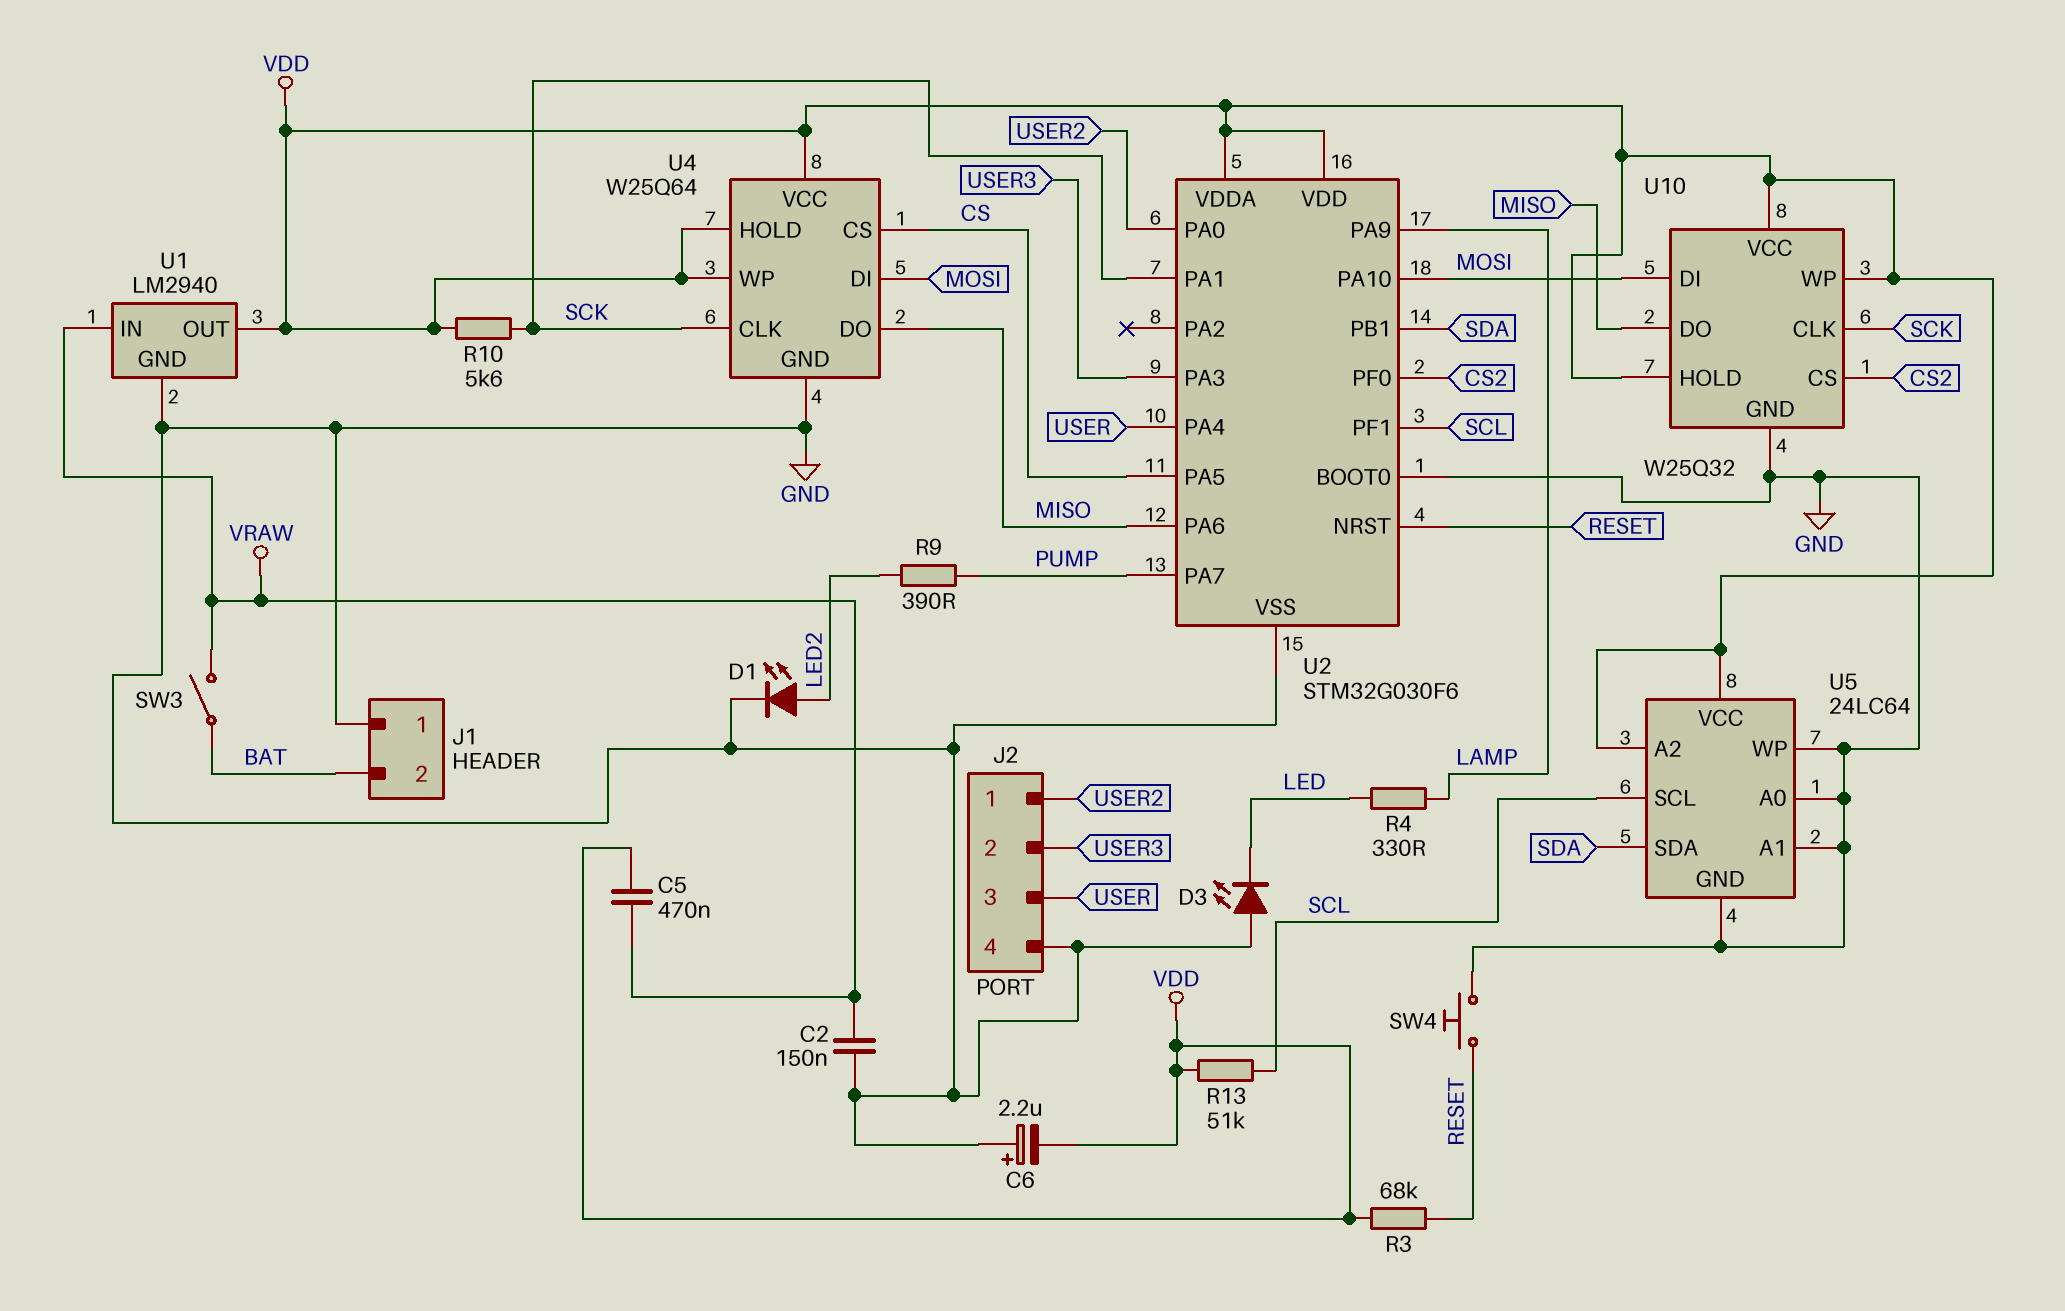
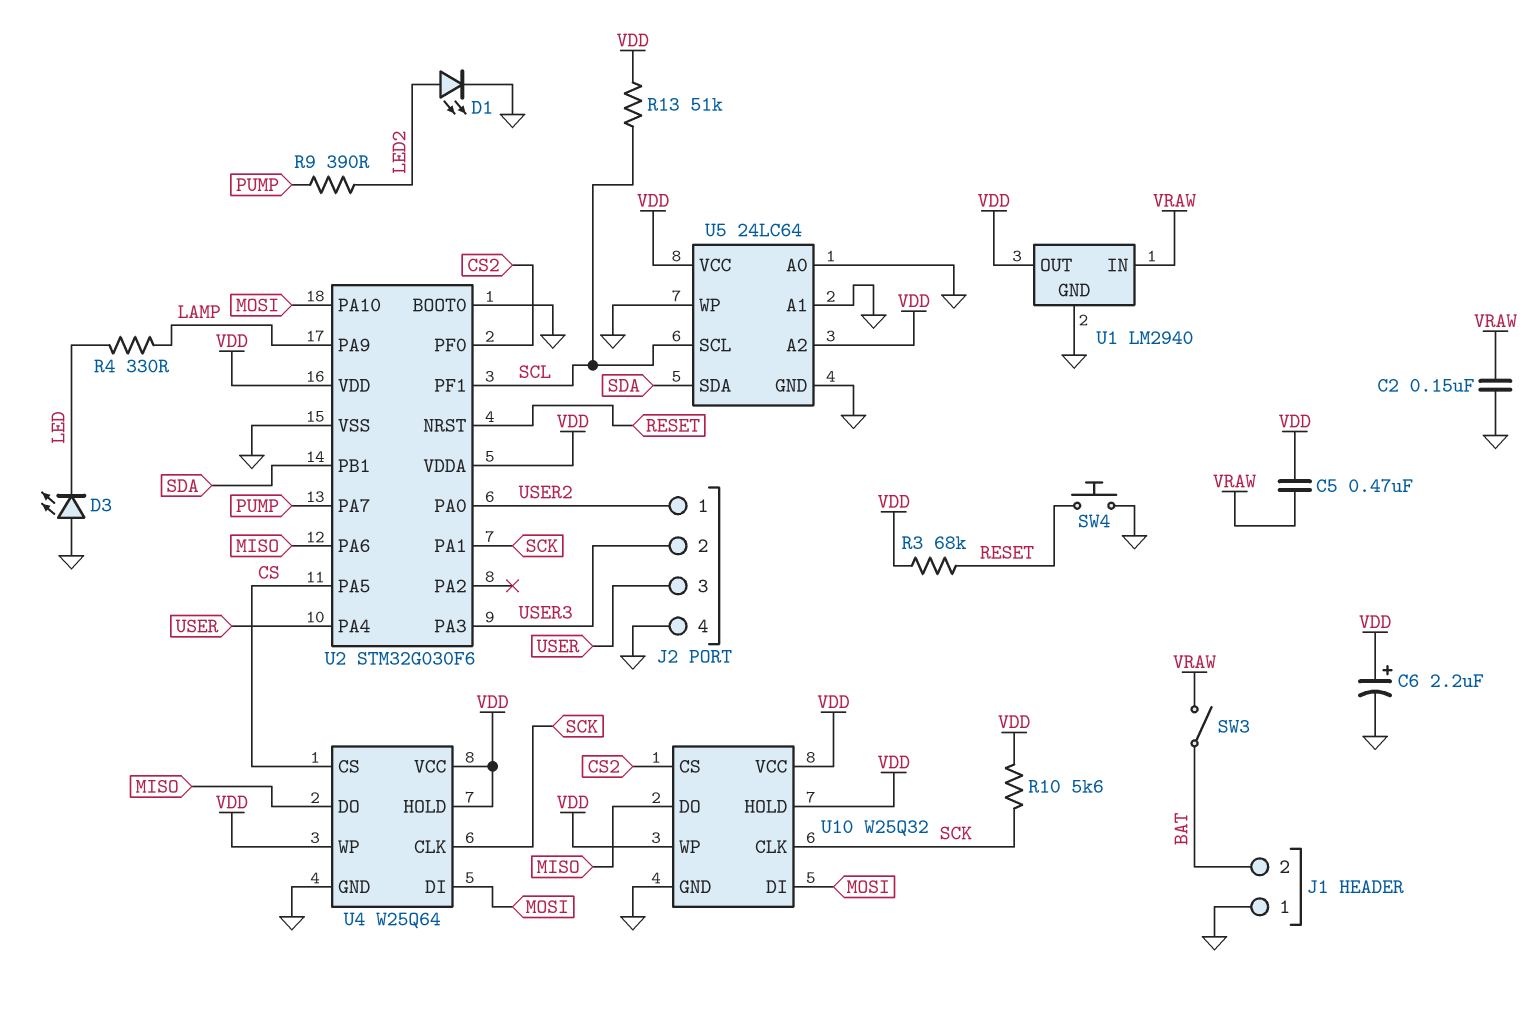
C6: 2.2uF (plus GND, minus VDD) -> 2.2uF (plus VDD, minus GND)

